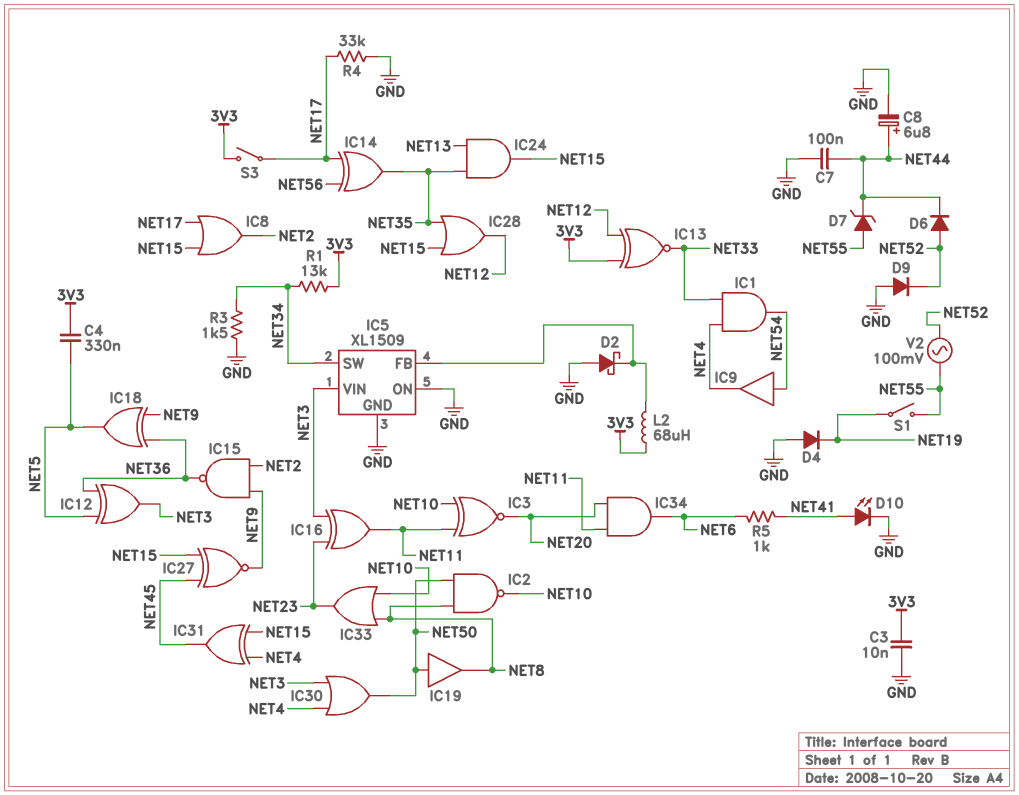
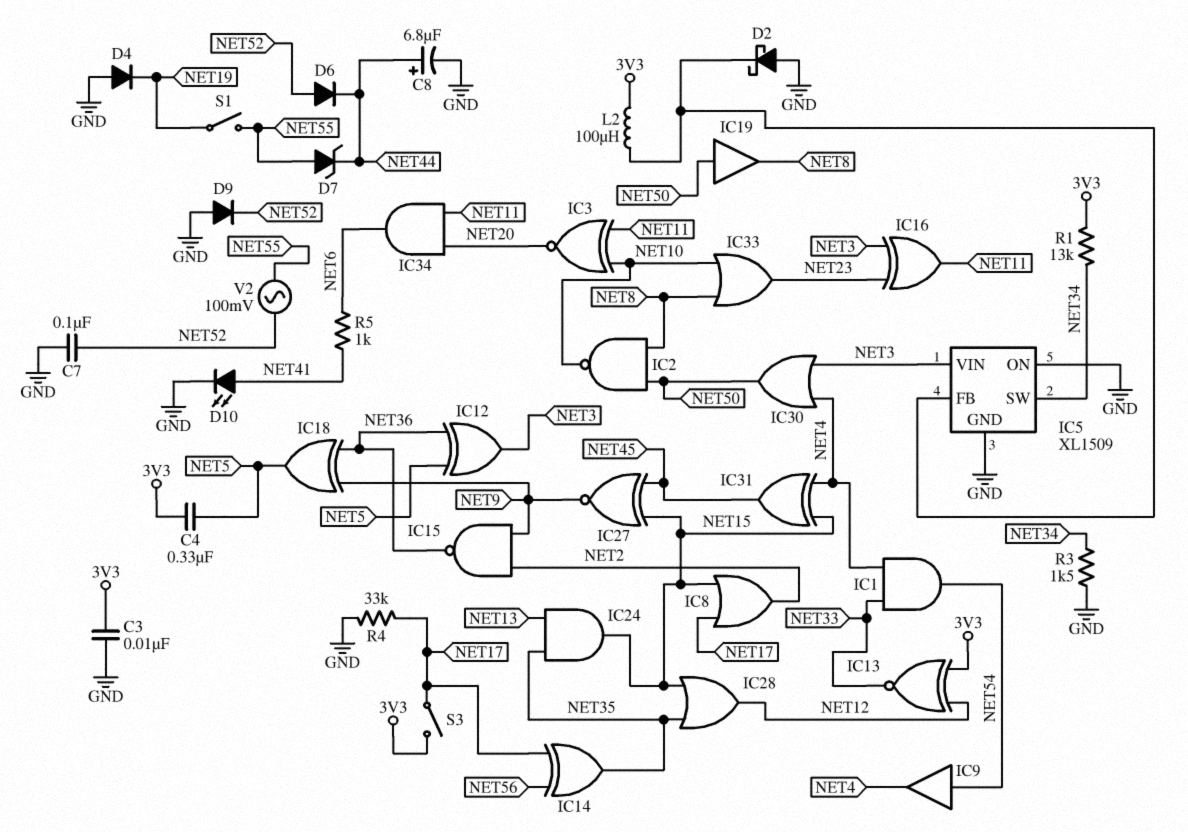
C7: 100nF (GND, NET44) -> 100nF (GND, NET52)
L2: 68uH (3V3, IC5/FB) -> 100uH (3V3, IC5/FB)

